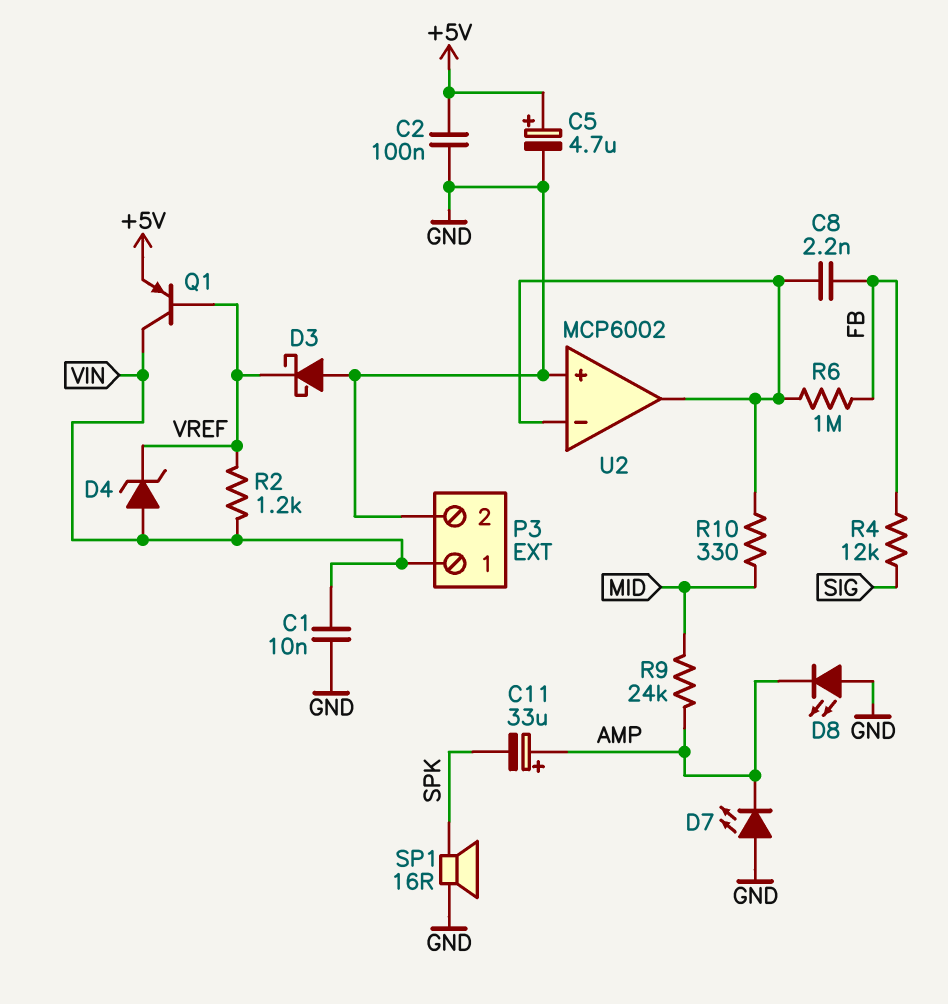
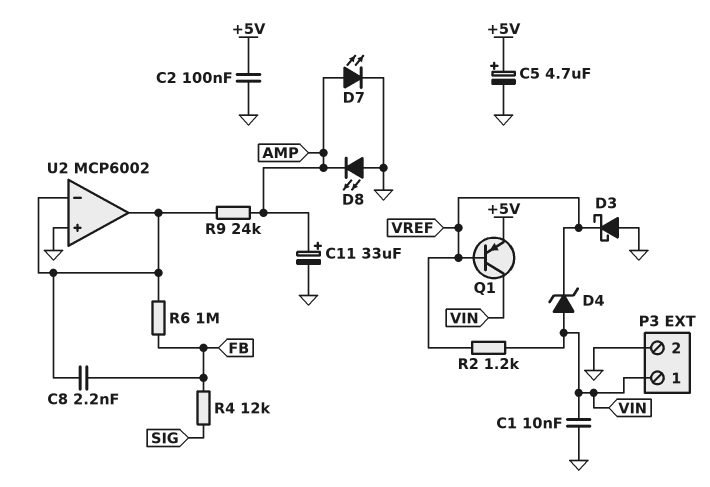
C11: 33uF (plus AMP, minus SPK) -> 33uF (plus AMP, minus GND)
D7: LED (A GND, K AMP) -> LED (A AMP, K GND)
R9: 24k (AMP, MID) -> 24k (AMP, U2/in-)
R10: 330 (MID, U2/in-) -> none
SP1: speaker 16R (GND, SPK) -> none

